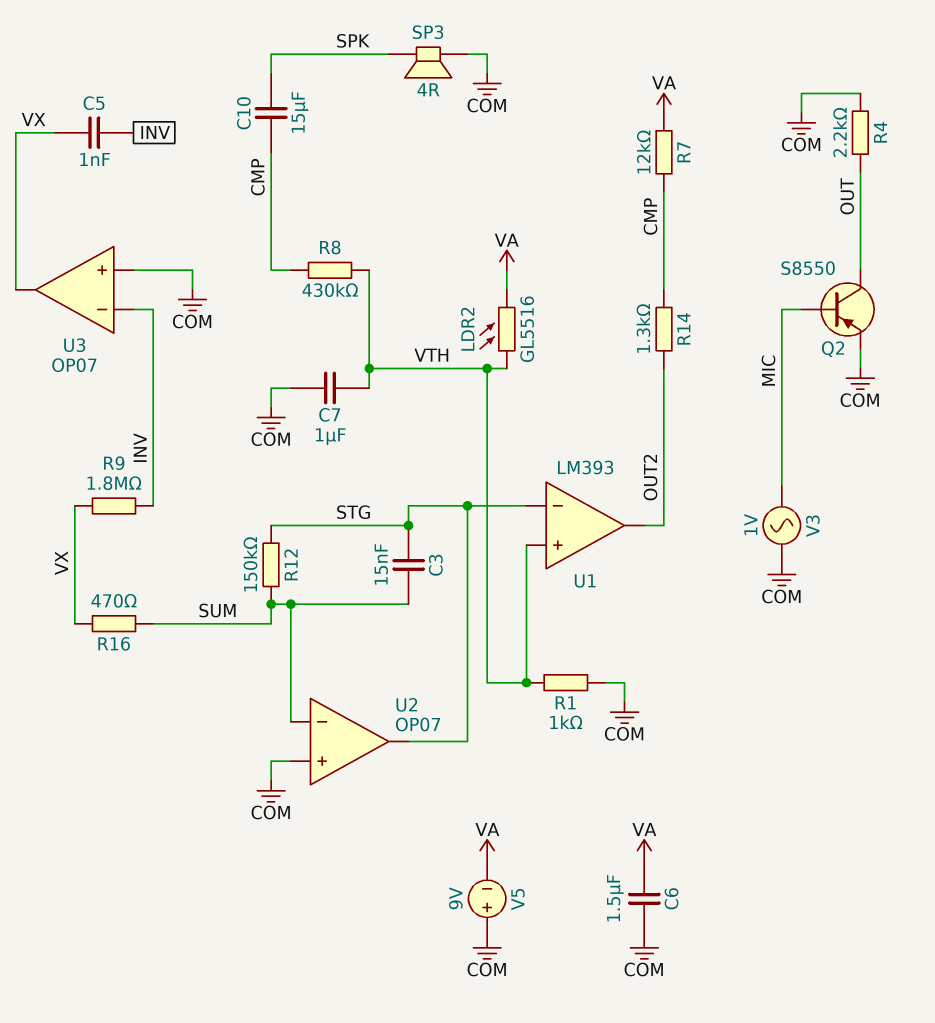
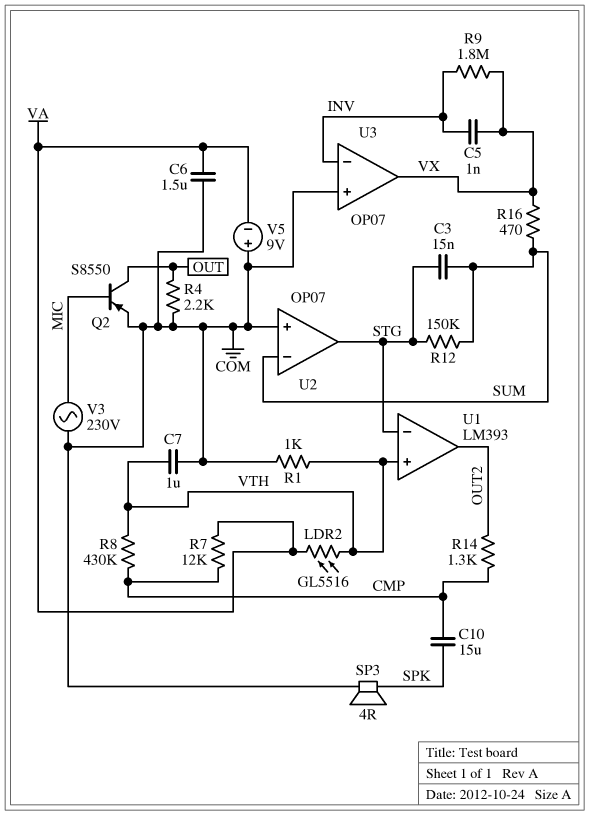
V3: AC 1V (COM, MIC) -> AC 230V (COM, MIC)

